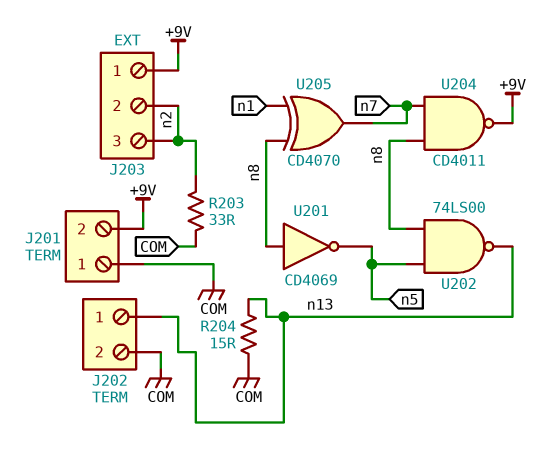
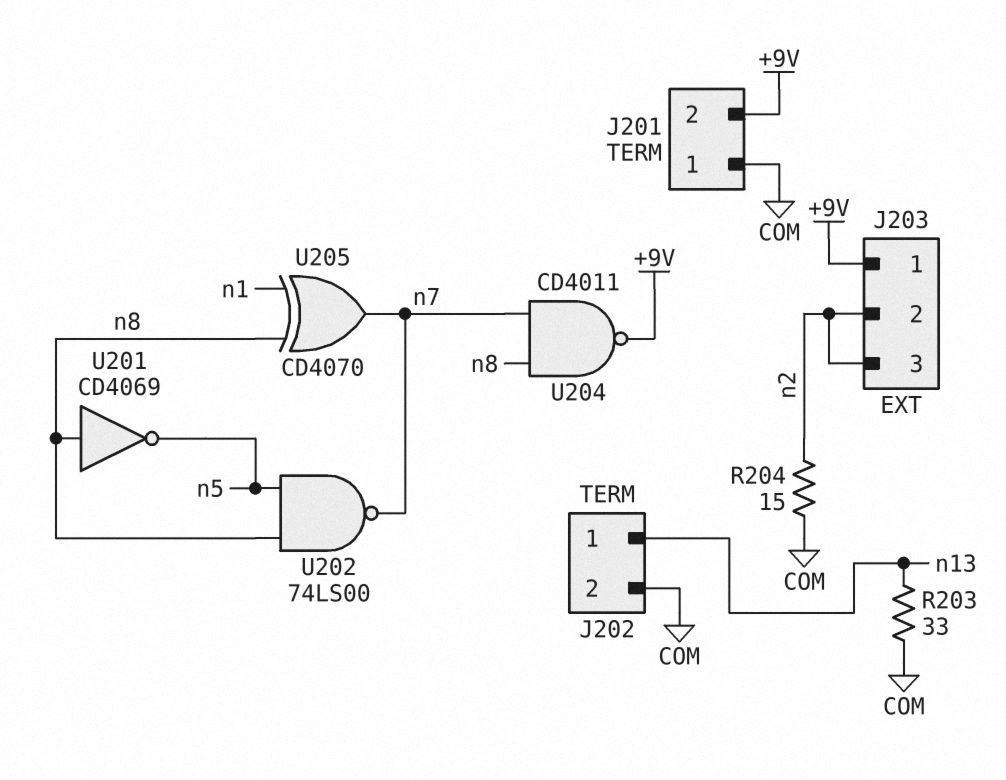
R203: 33 (COM, n2) -> 33 (COM, n13)
R204: 15 (COM, n13) -> 15 (COM, n2)
U202: NAND 74LS00 (in n5, in n8, out n13) -> NAND 74LS00 (in n5, in n8, out n7)

